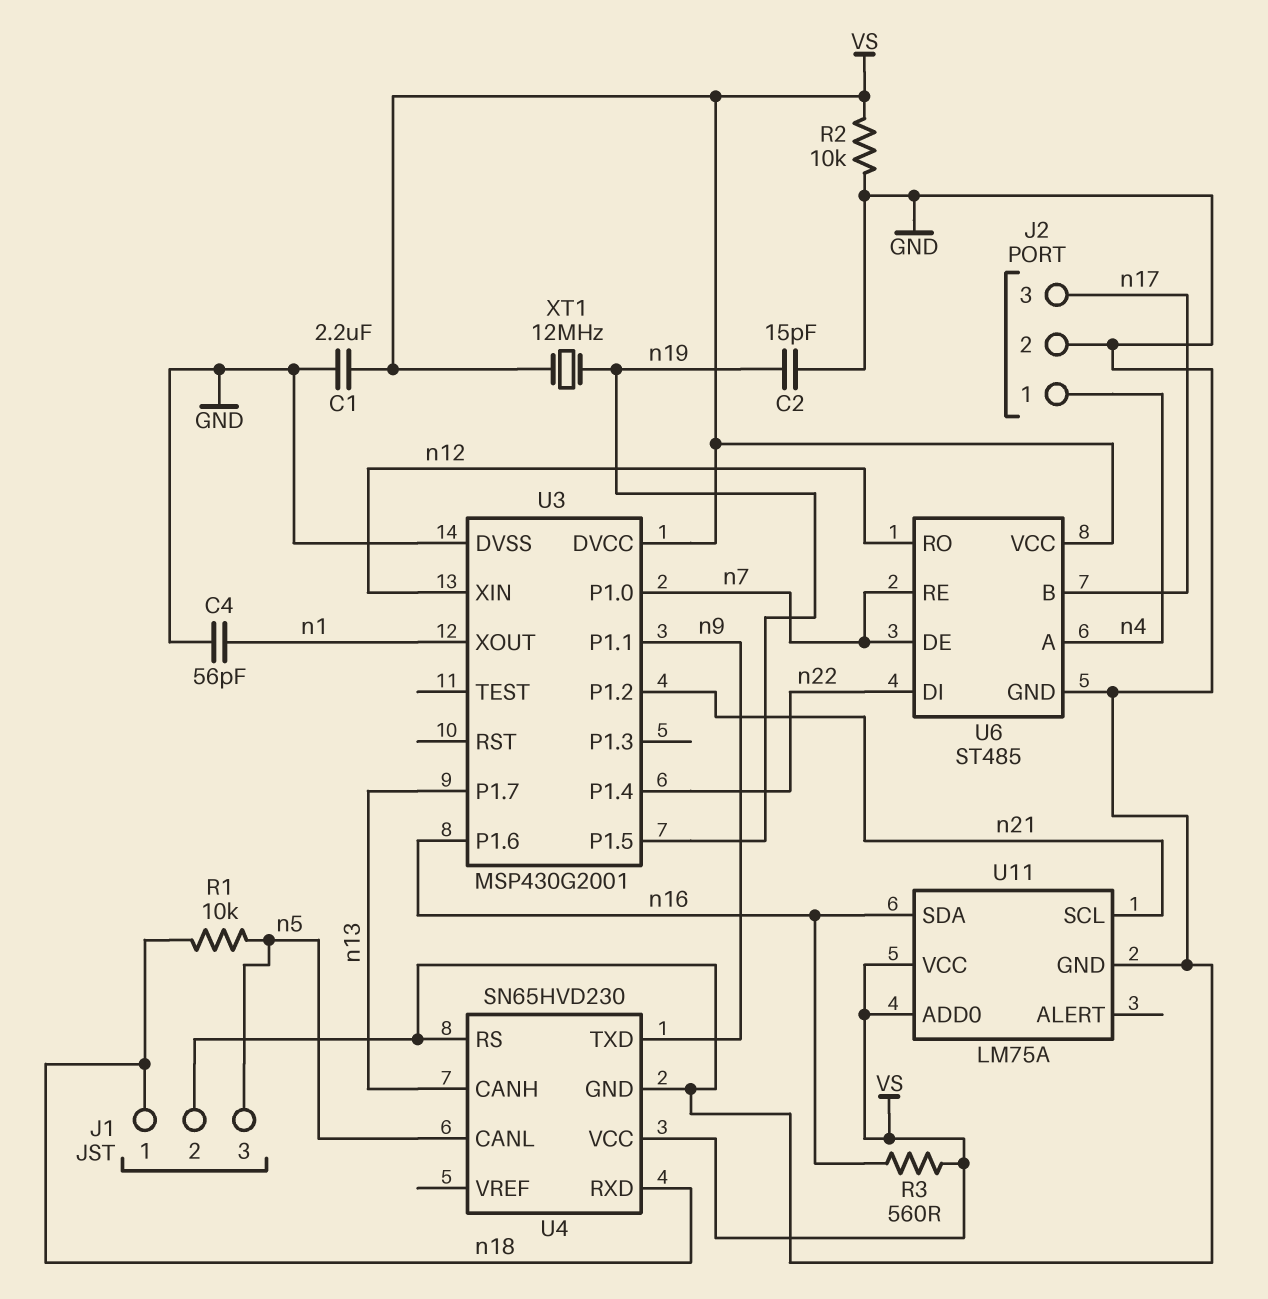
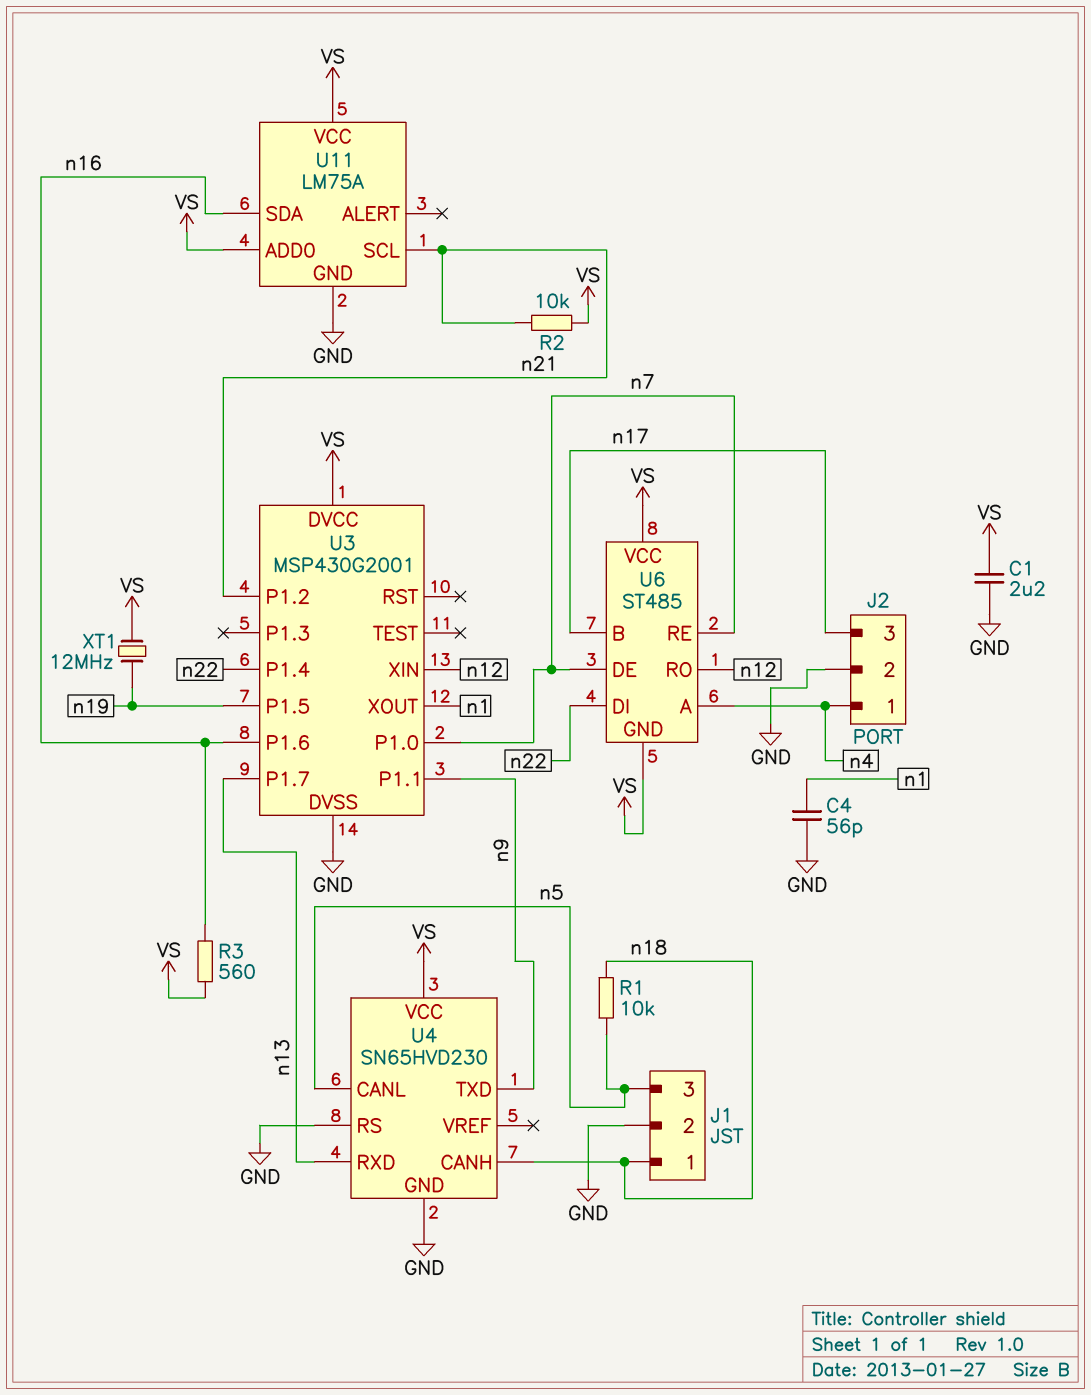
C2: 15pF (GND, n19) -> none
R2: 10k (GND, VS) -> 10k (VS, n21)
U4 pin CANH: n13 -> n18
U4 pin RXD: n18 -> n13
U6 pin GND: GND -> VS

